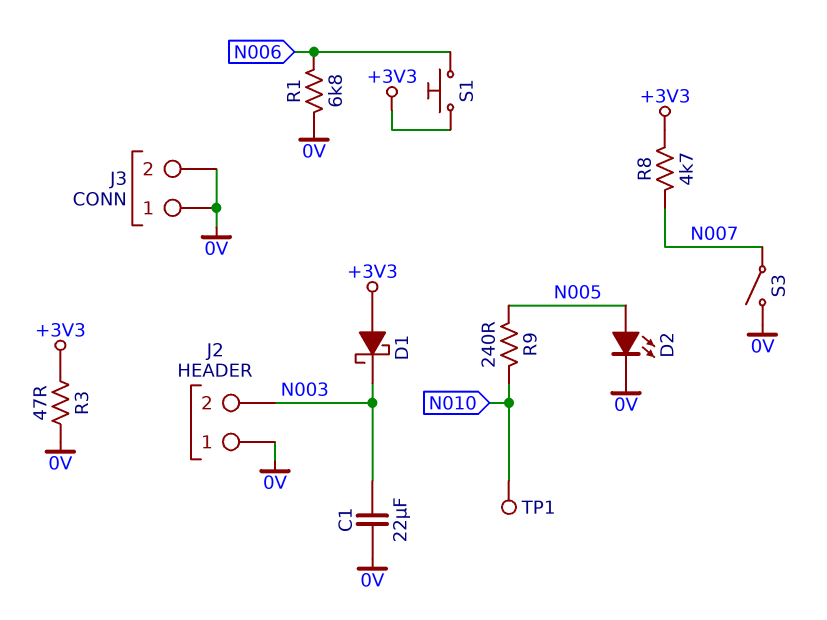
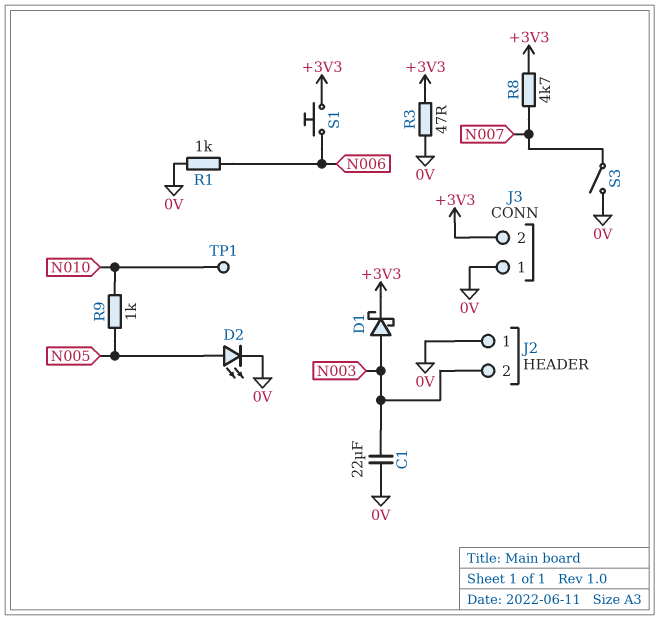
D1: schottky (A +3V3, K N003) -> schottky (A N003, K +3V3)
J3 pin 2: 0V -> +3V3
R1: 6.8k (0V, N006) -> 1k (0V, N006)
R9: 240 (N005, N010) -> 1k (N005, N010)

